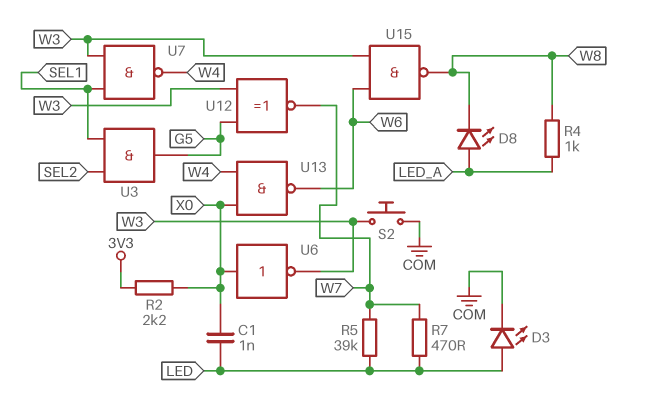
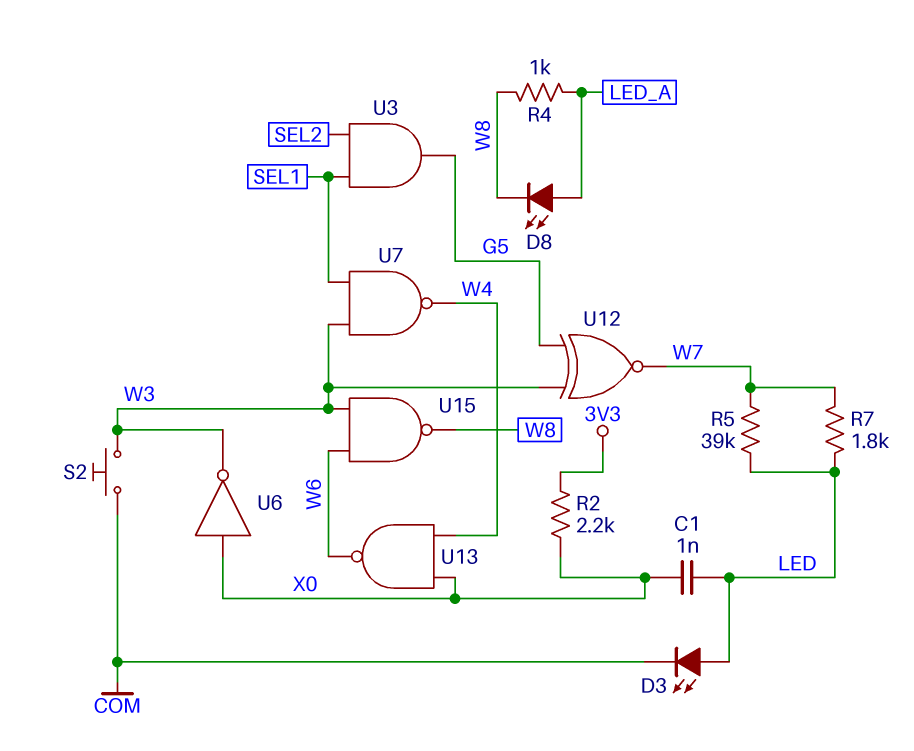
R7: 470 (LED, W7) -> 1.8k (LED, W7)

